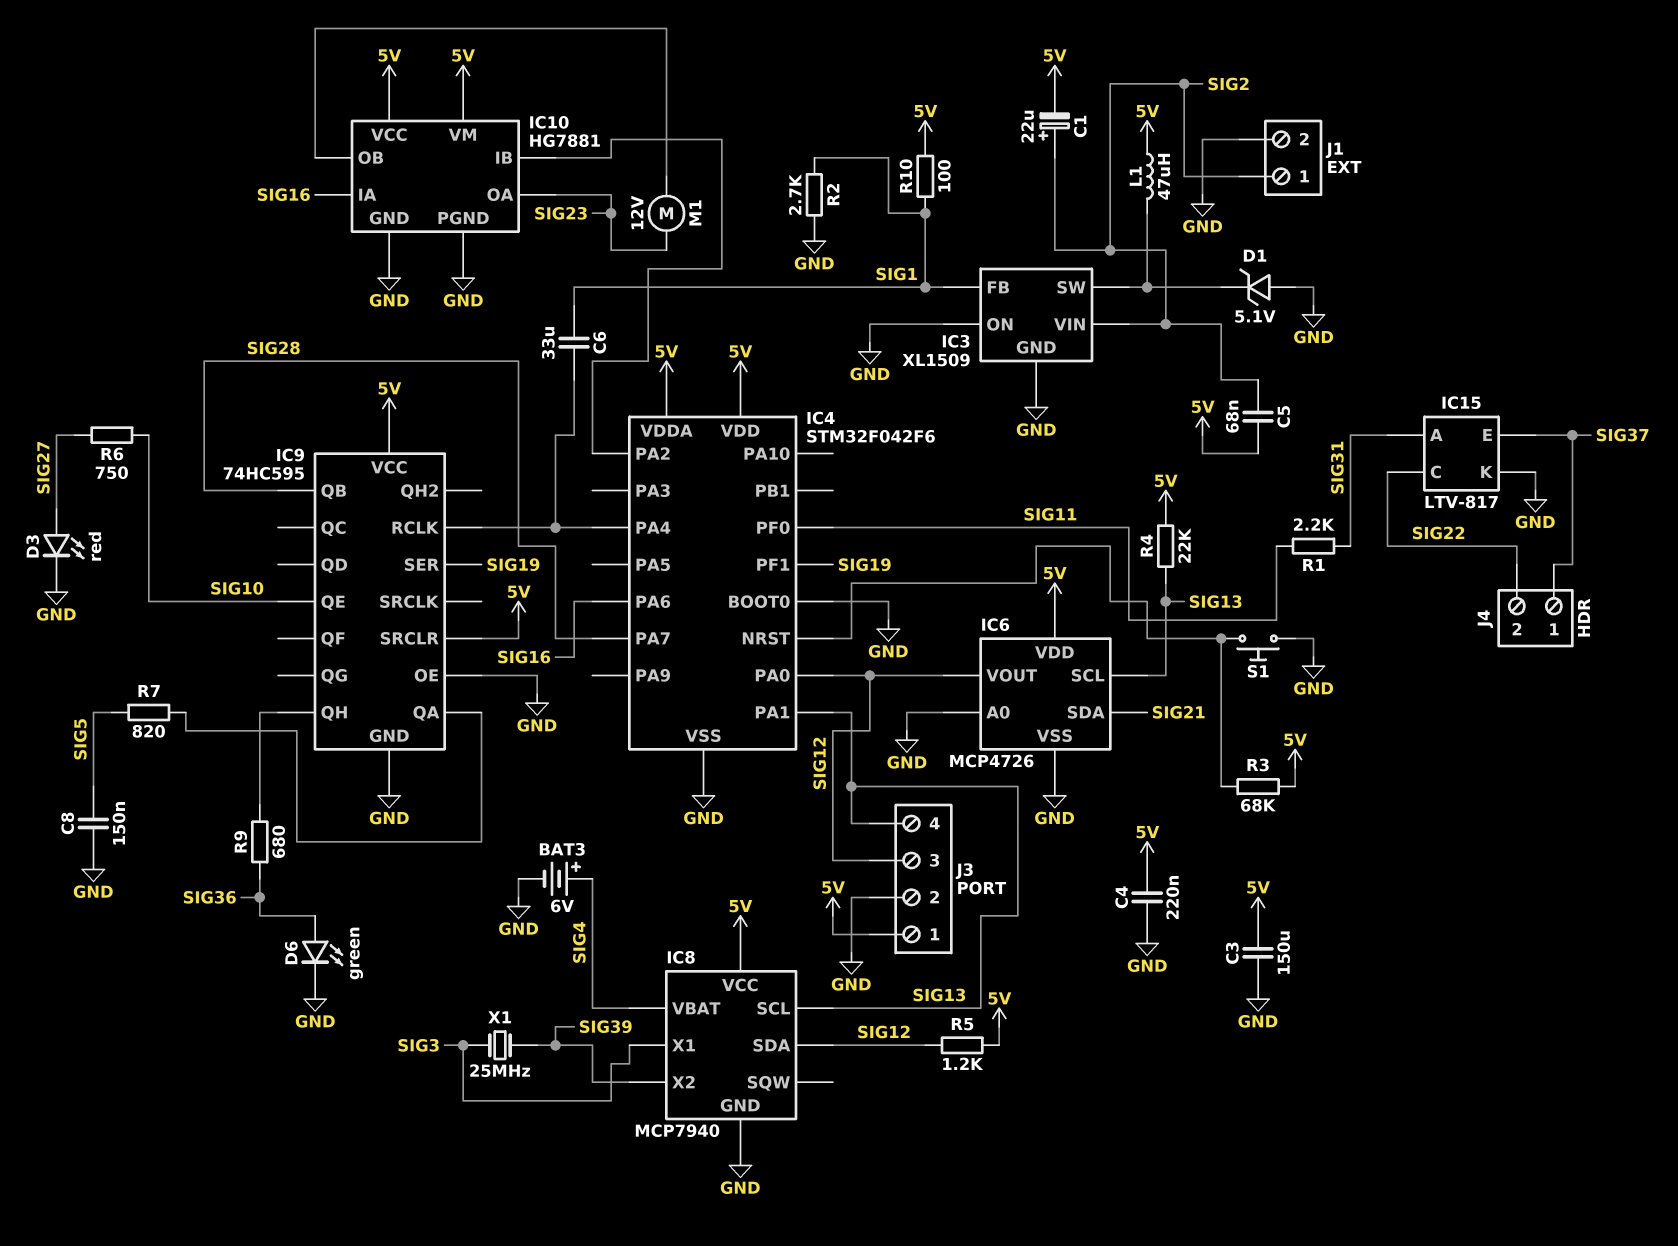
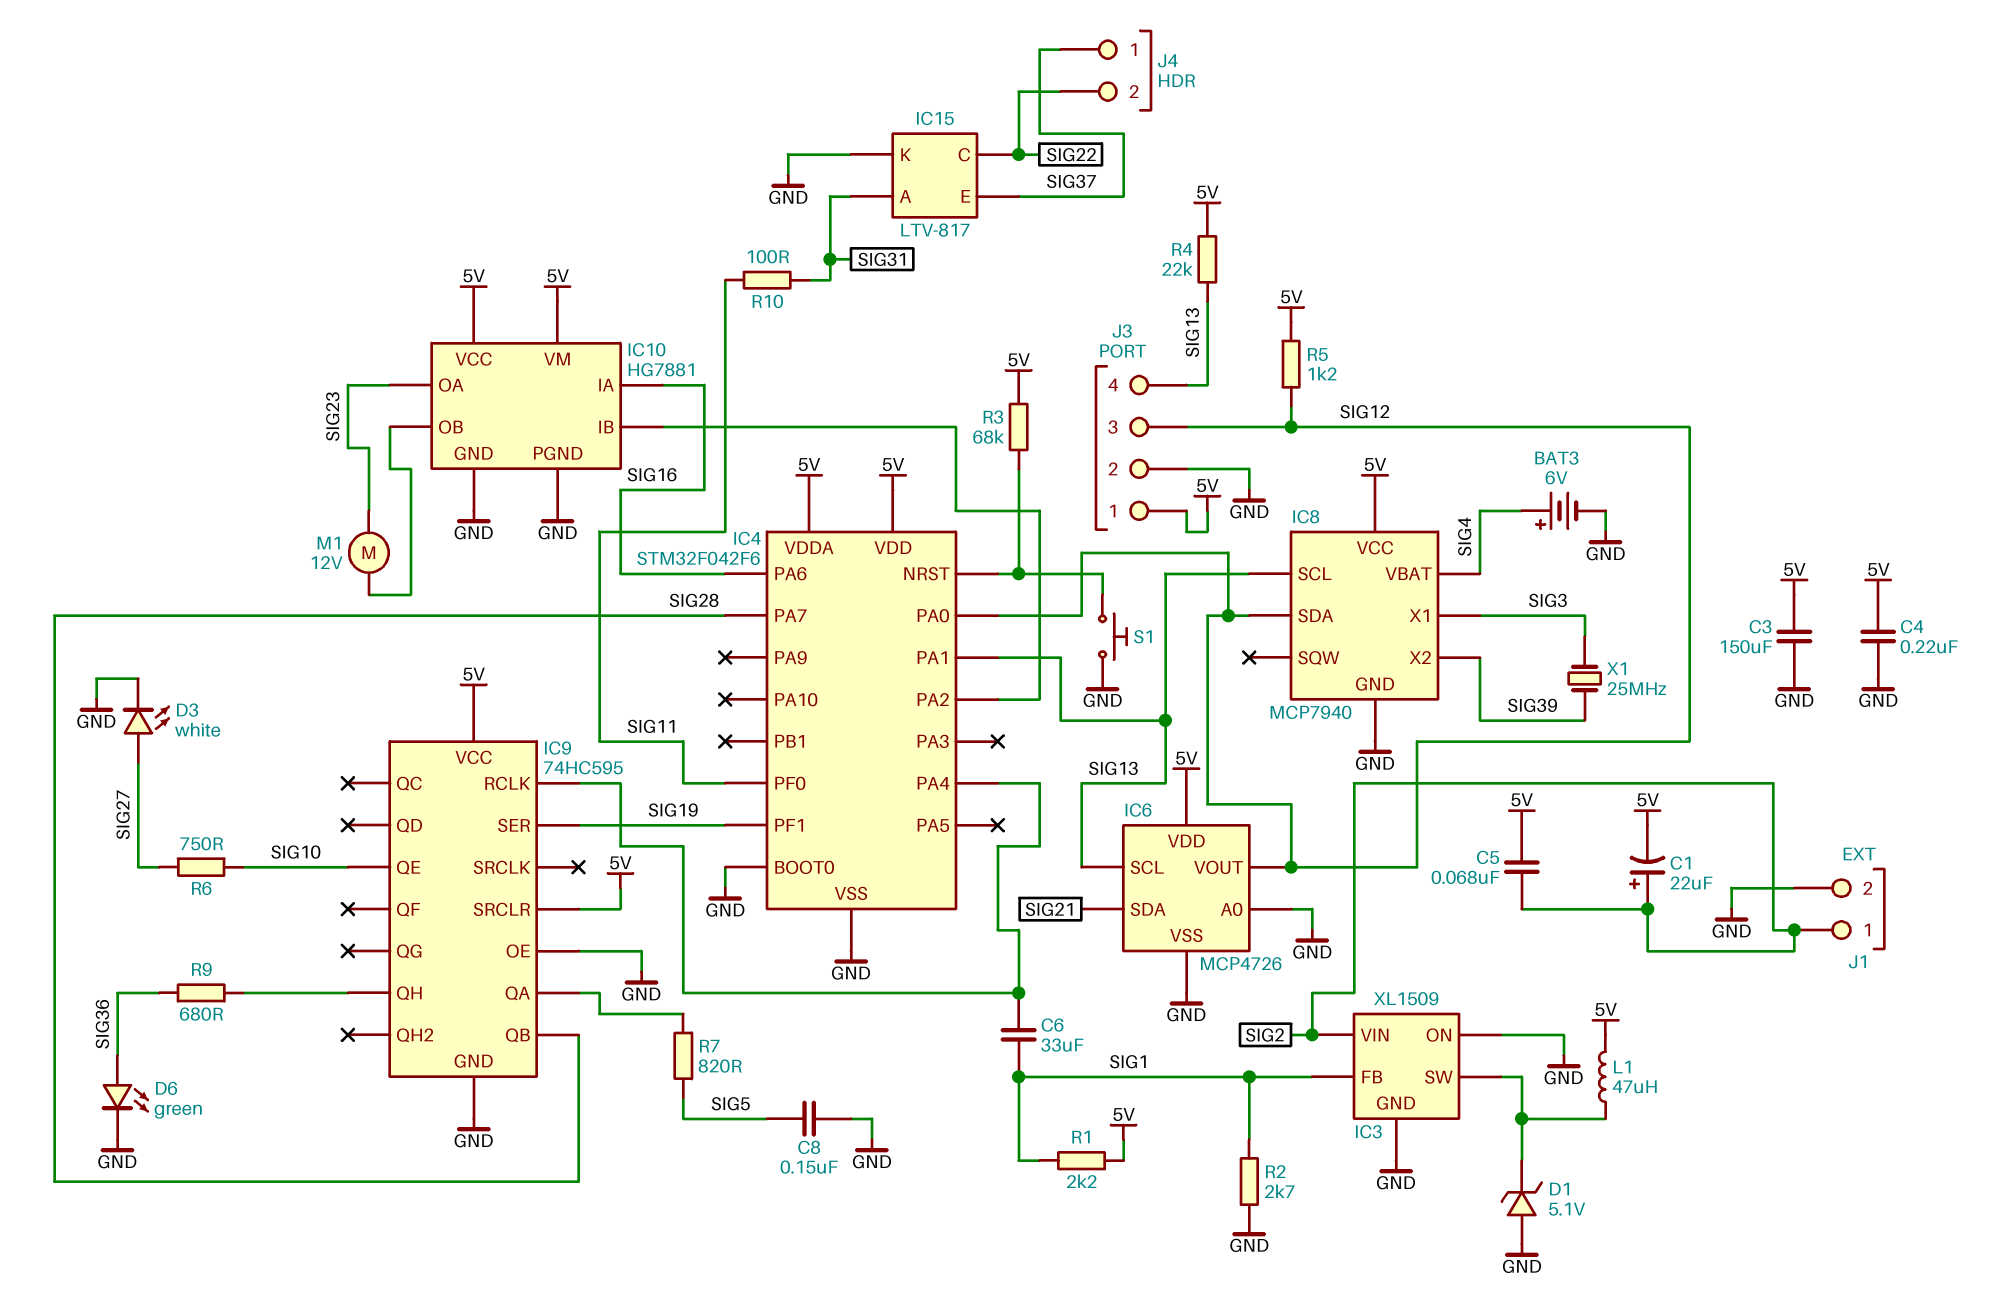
D3: LED red (A SIG27, K GND) -> LED white (A SIG27, K GND)
R1: 2.2k (SIG11, SIG31) -> 2.2k (5V, SIG1)
R10: 100 (5V, SIG1) -> 100 (SIG11, SIG31)

